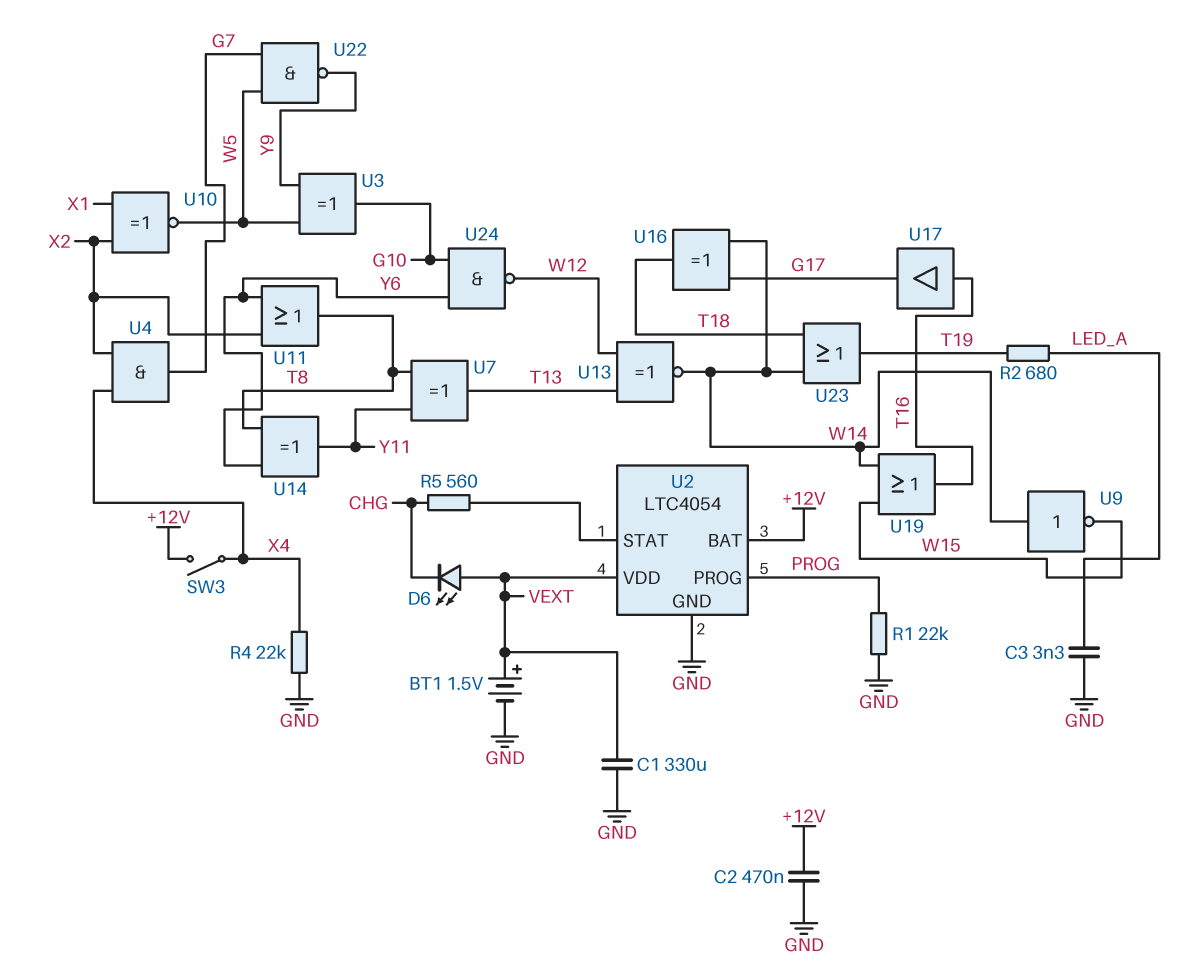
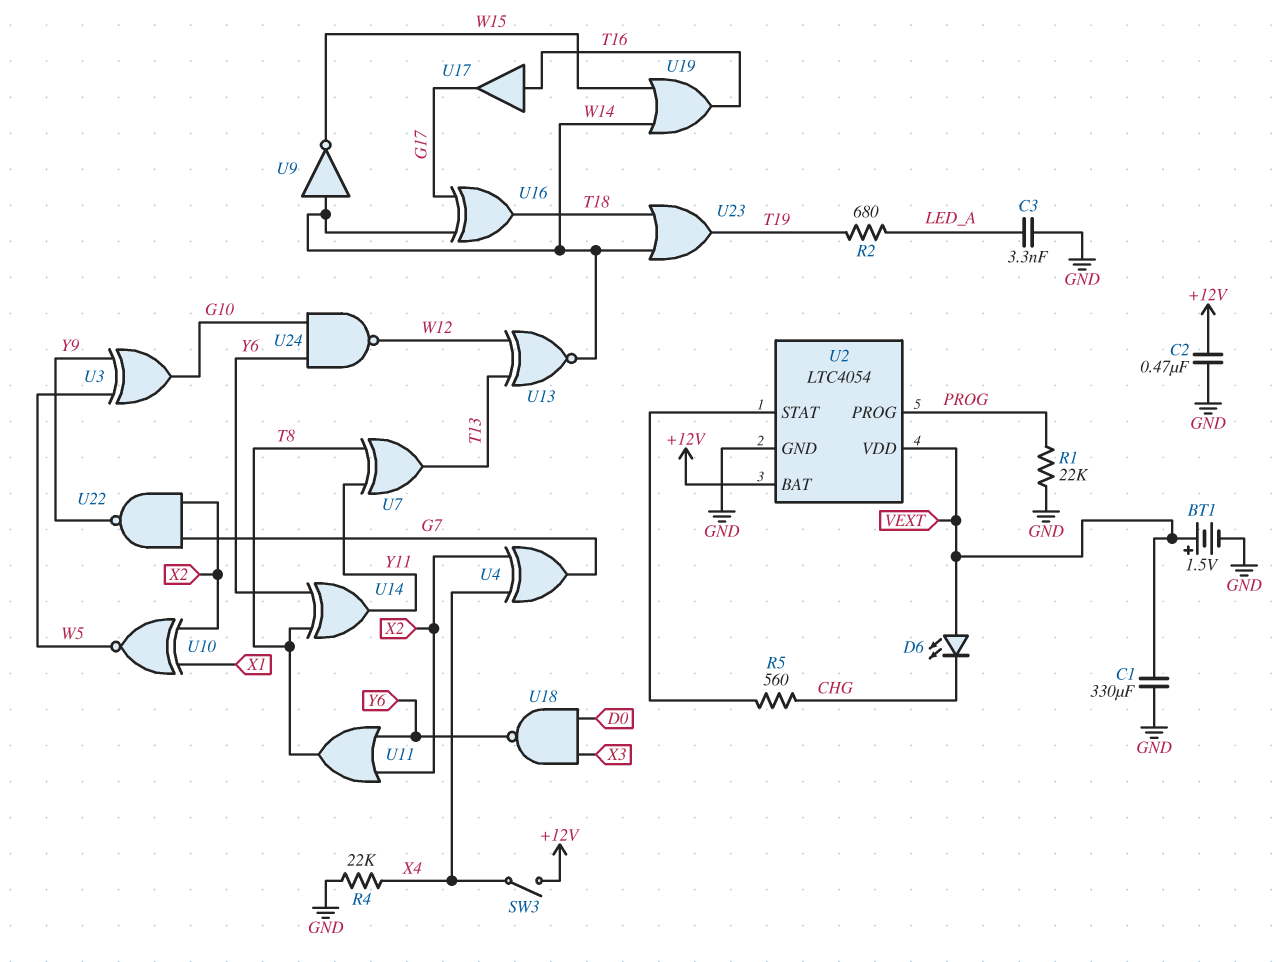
U4: AND (in X2, in X4, out G7) -> XOR (in X2, in X4, out G7)
U18: none -> NAND (in D0, in X3, out Y6)
U22: NAND (in G7, in W5, out Y9) -> NAND (in G7, in X2, out Y9)

